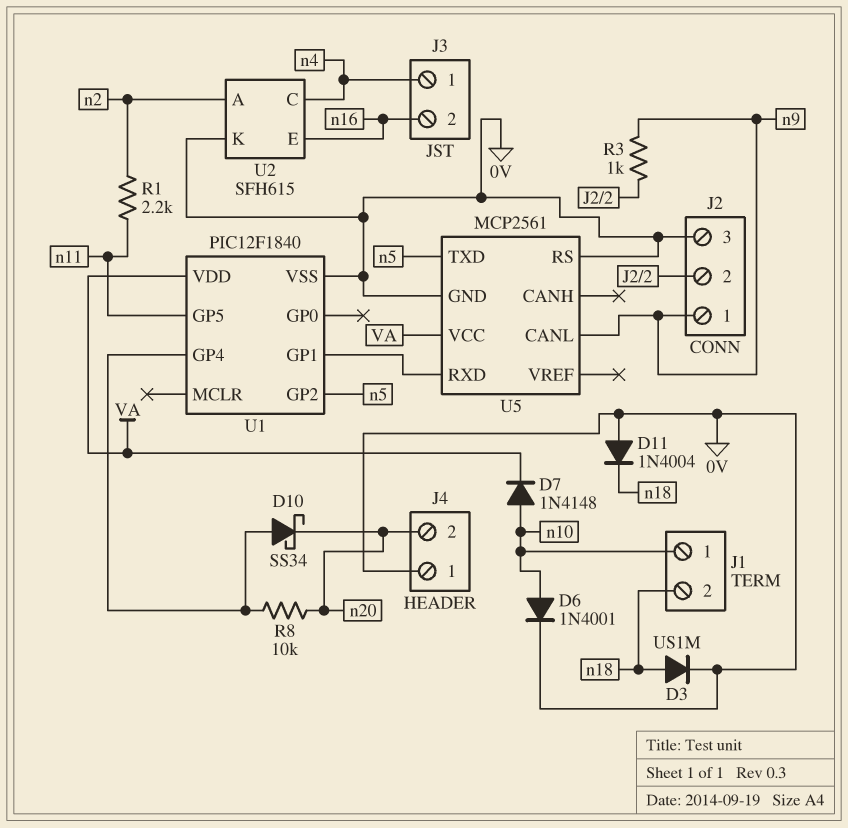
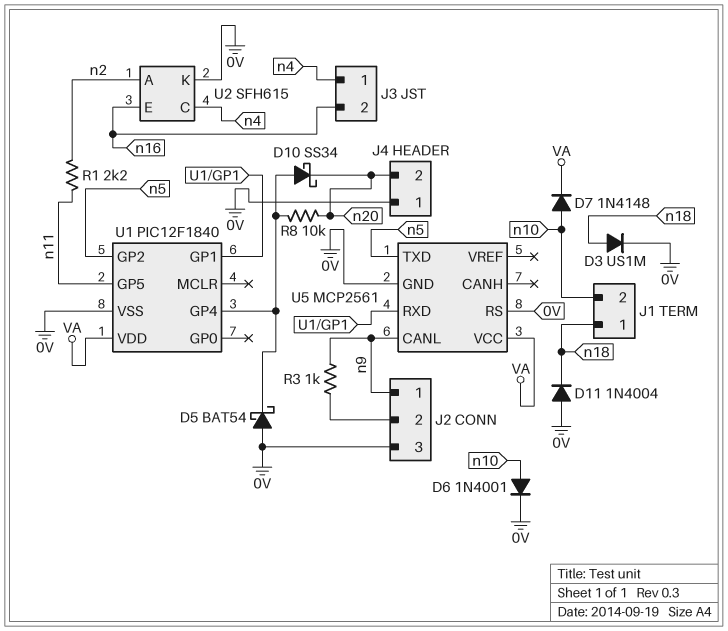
D5: none -> schottky BAT54 (A 0V, K U1/GP4)
J1 pin 1: n10 -> n18
J1 pin 2: n18 -> n10

